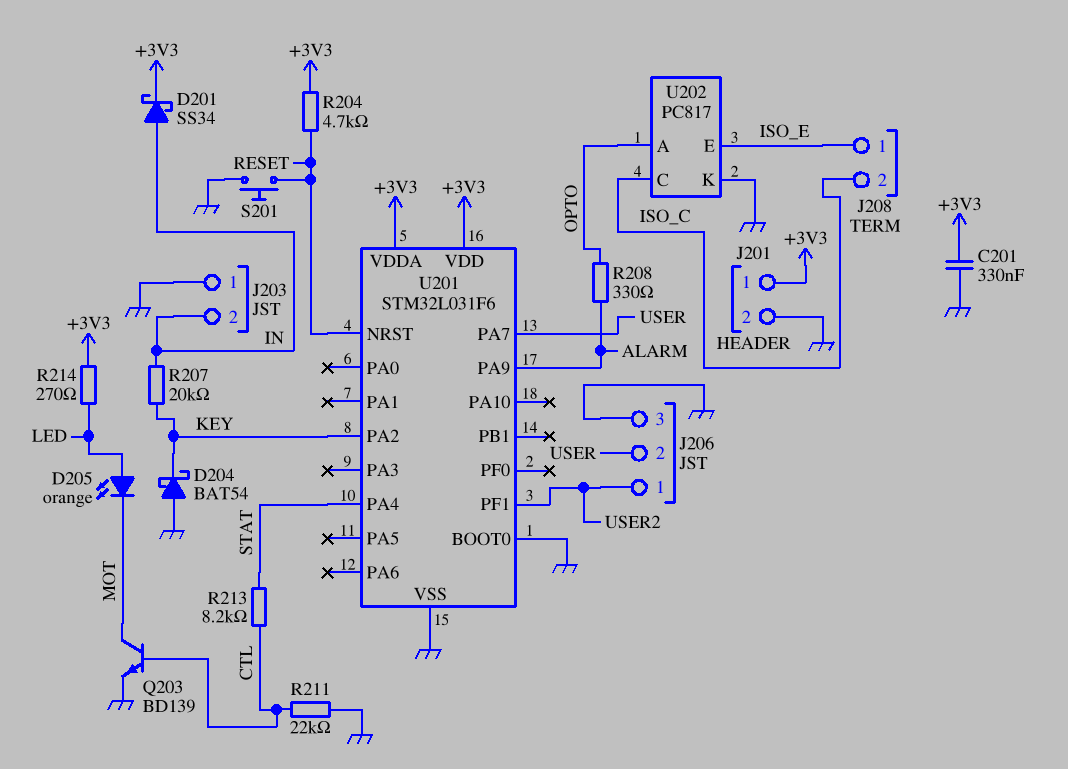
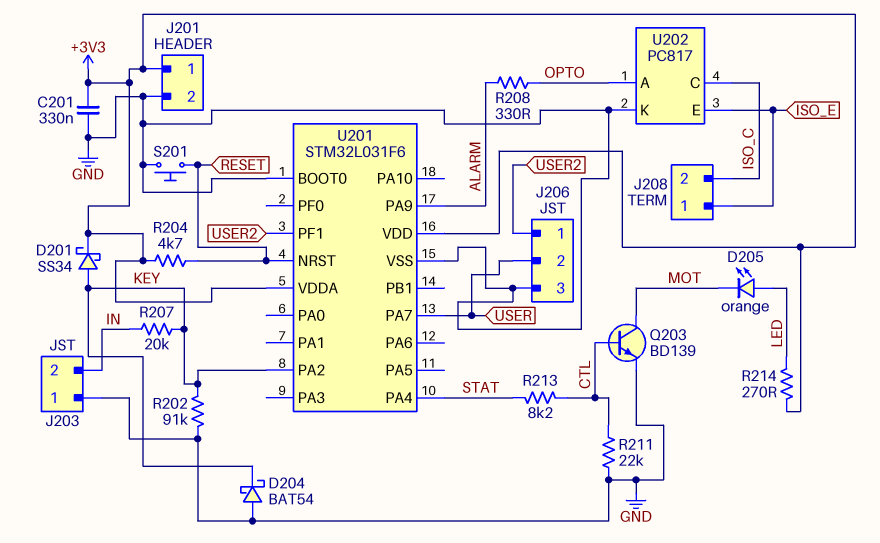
D201: schottky SS34 (A IN, K +3V3) -> schottky SS34 (A KEY, K +3V3)
R202: none -> 91k (GND, KEY)

